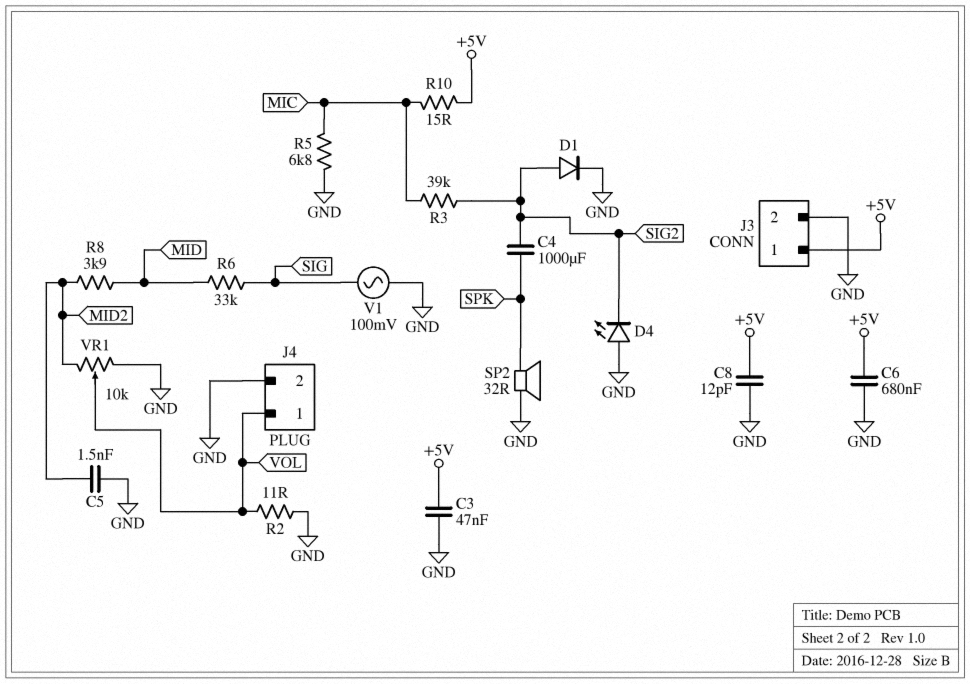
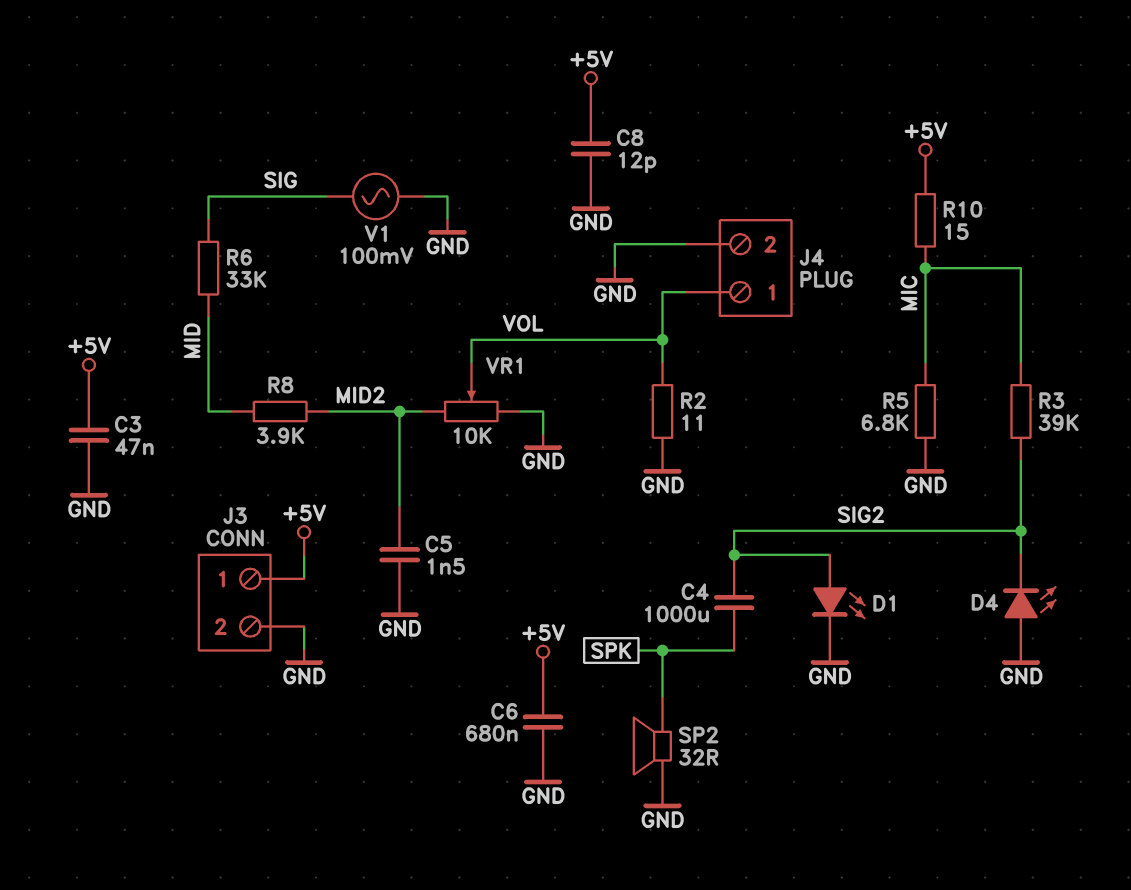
D1: diode (A SIG2, K GND) -> LED (A SIG2, K GND)

